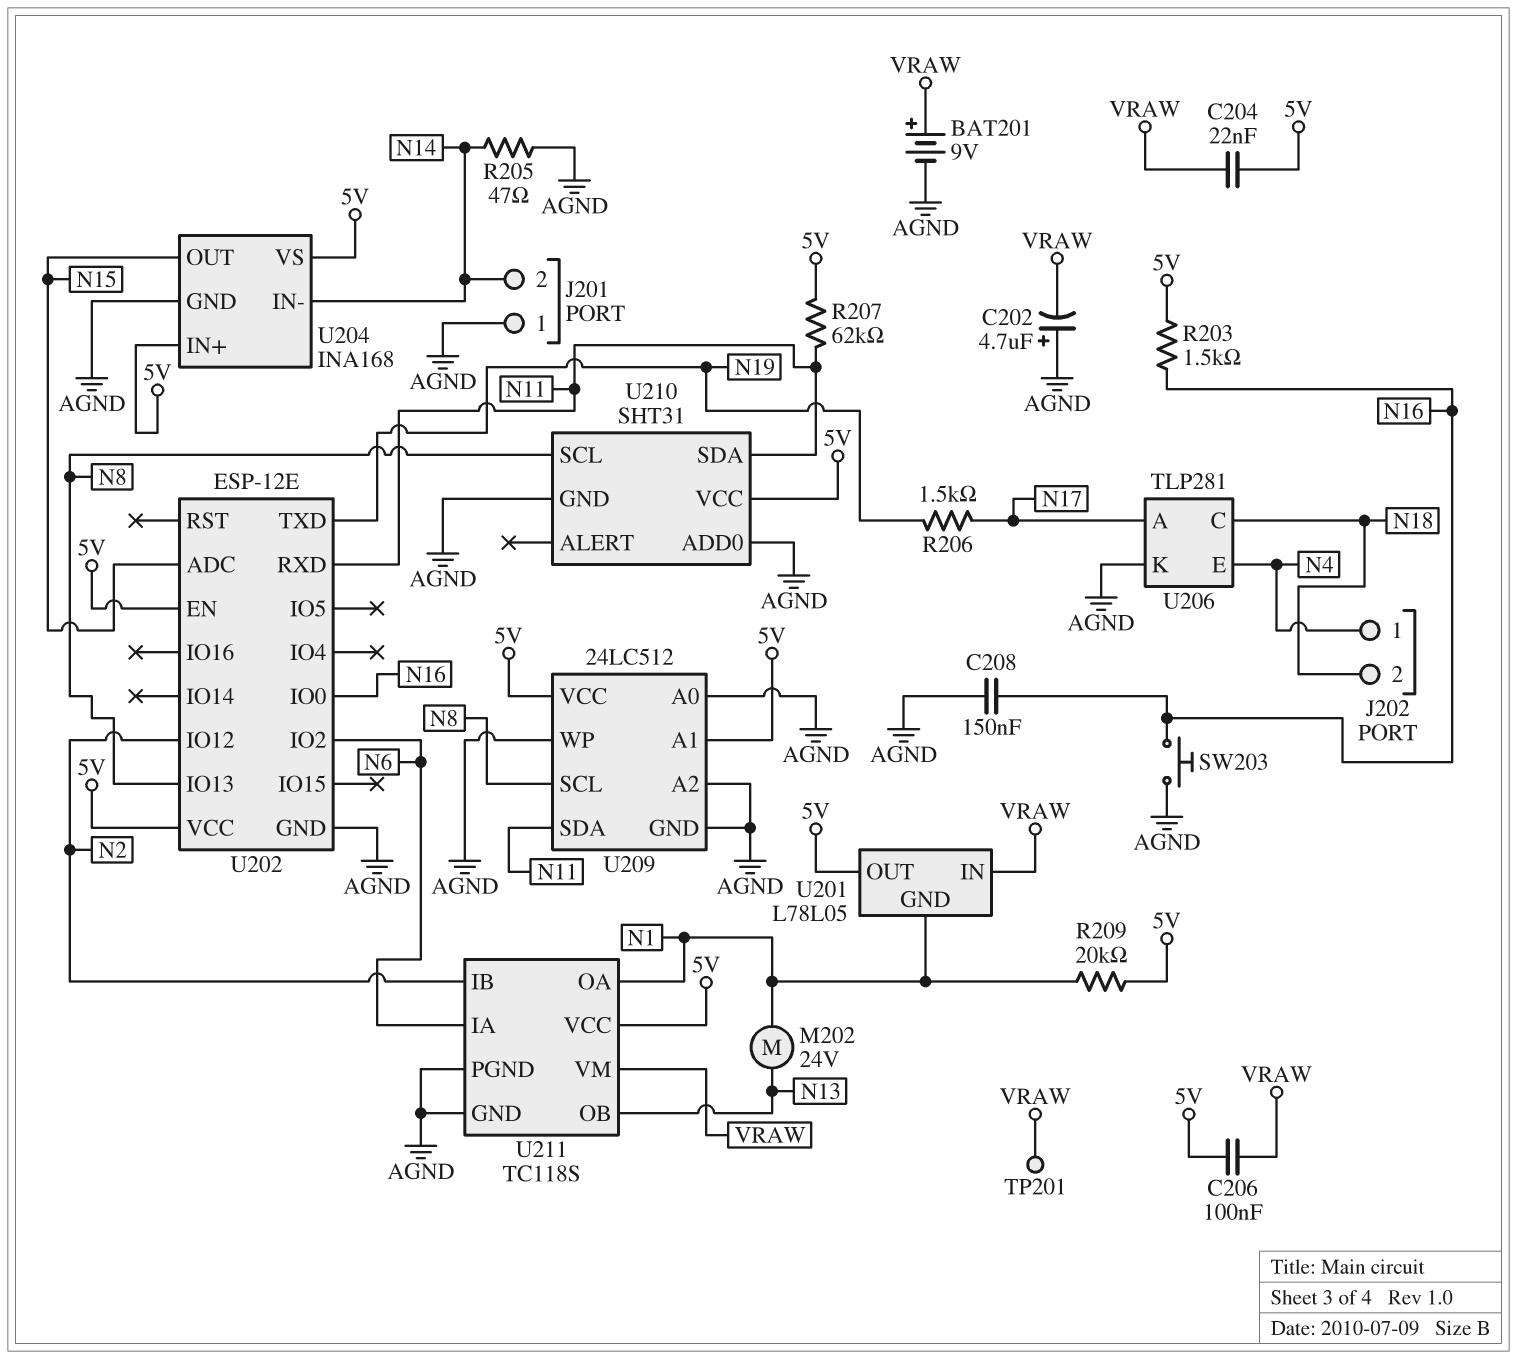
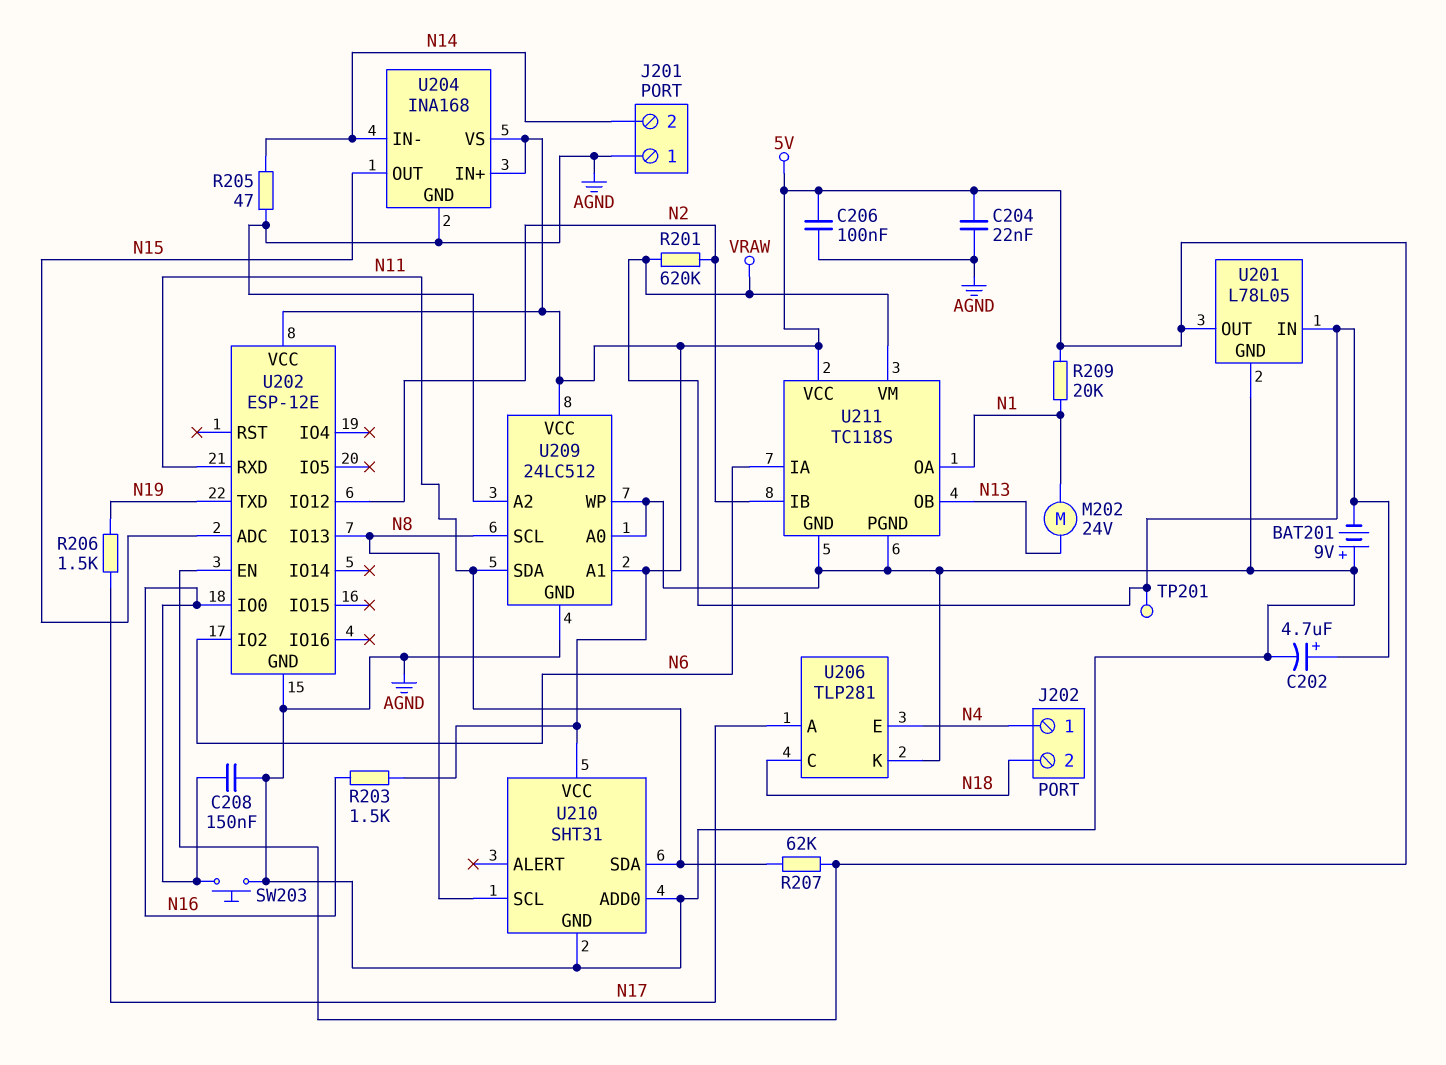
BAT201: 9V (plus VRAW, minus AGND) -> 9V (plus AGND, minus VRAW)
C202: 4.7uF (plus AGND, minus VRAW) -> 4.7uF (plus VRAW, minus AGND)
C204: 22nF (5V, VRAW) -> 22nF (5V, AGND)
C206: 100nF (5V, VRAW) -> 100nF (5V, AGND)
R201: none -> 620k (N2, VRAW)
U201 pin GND: N1 -> AGND

